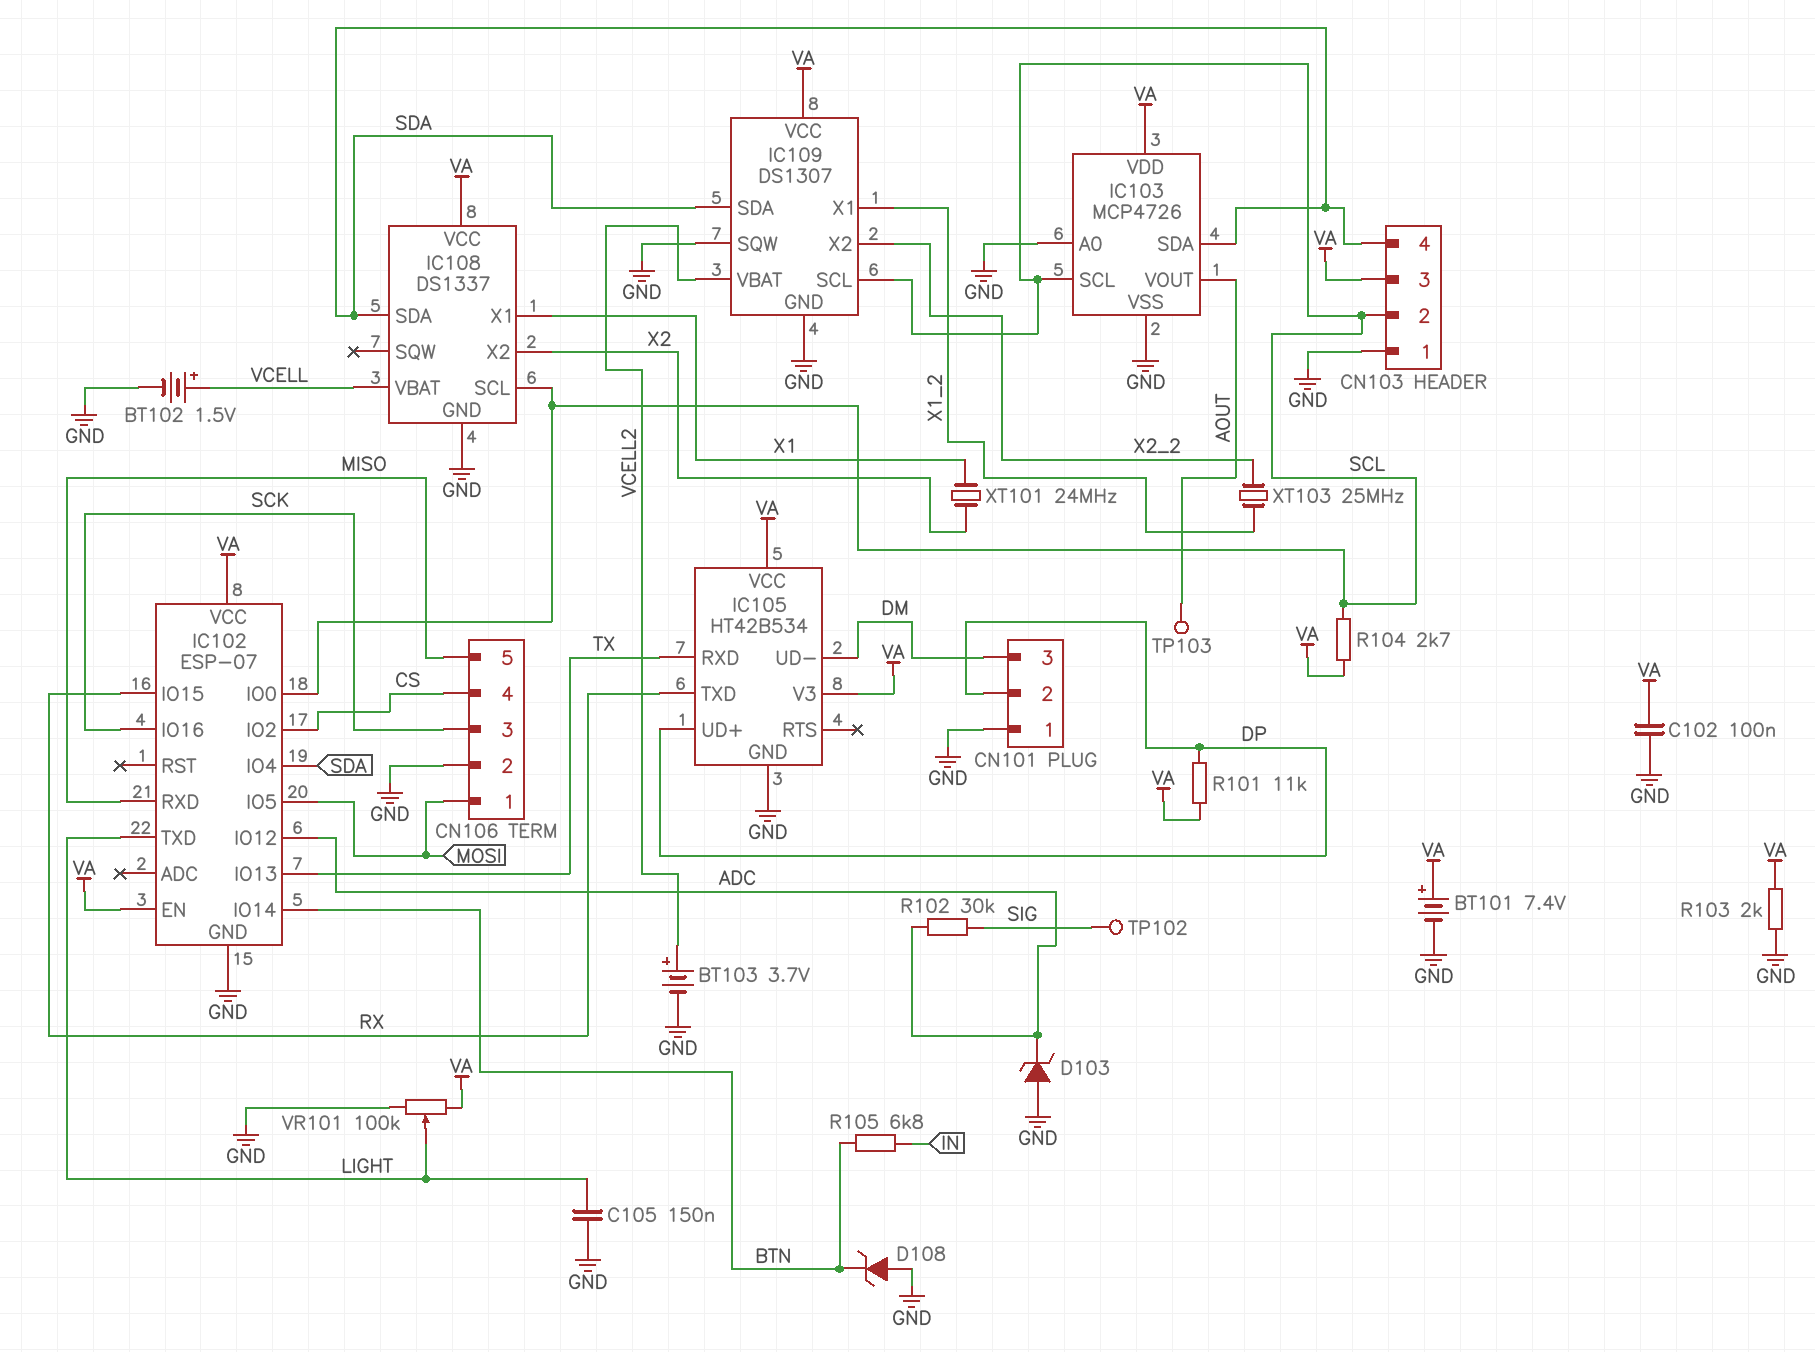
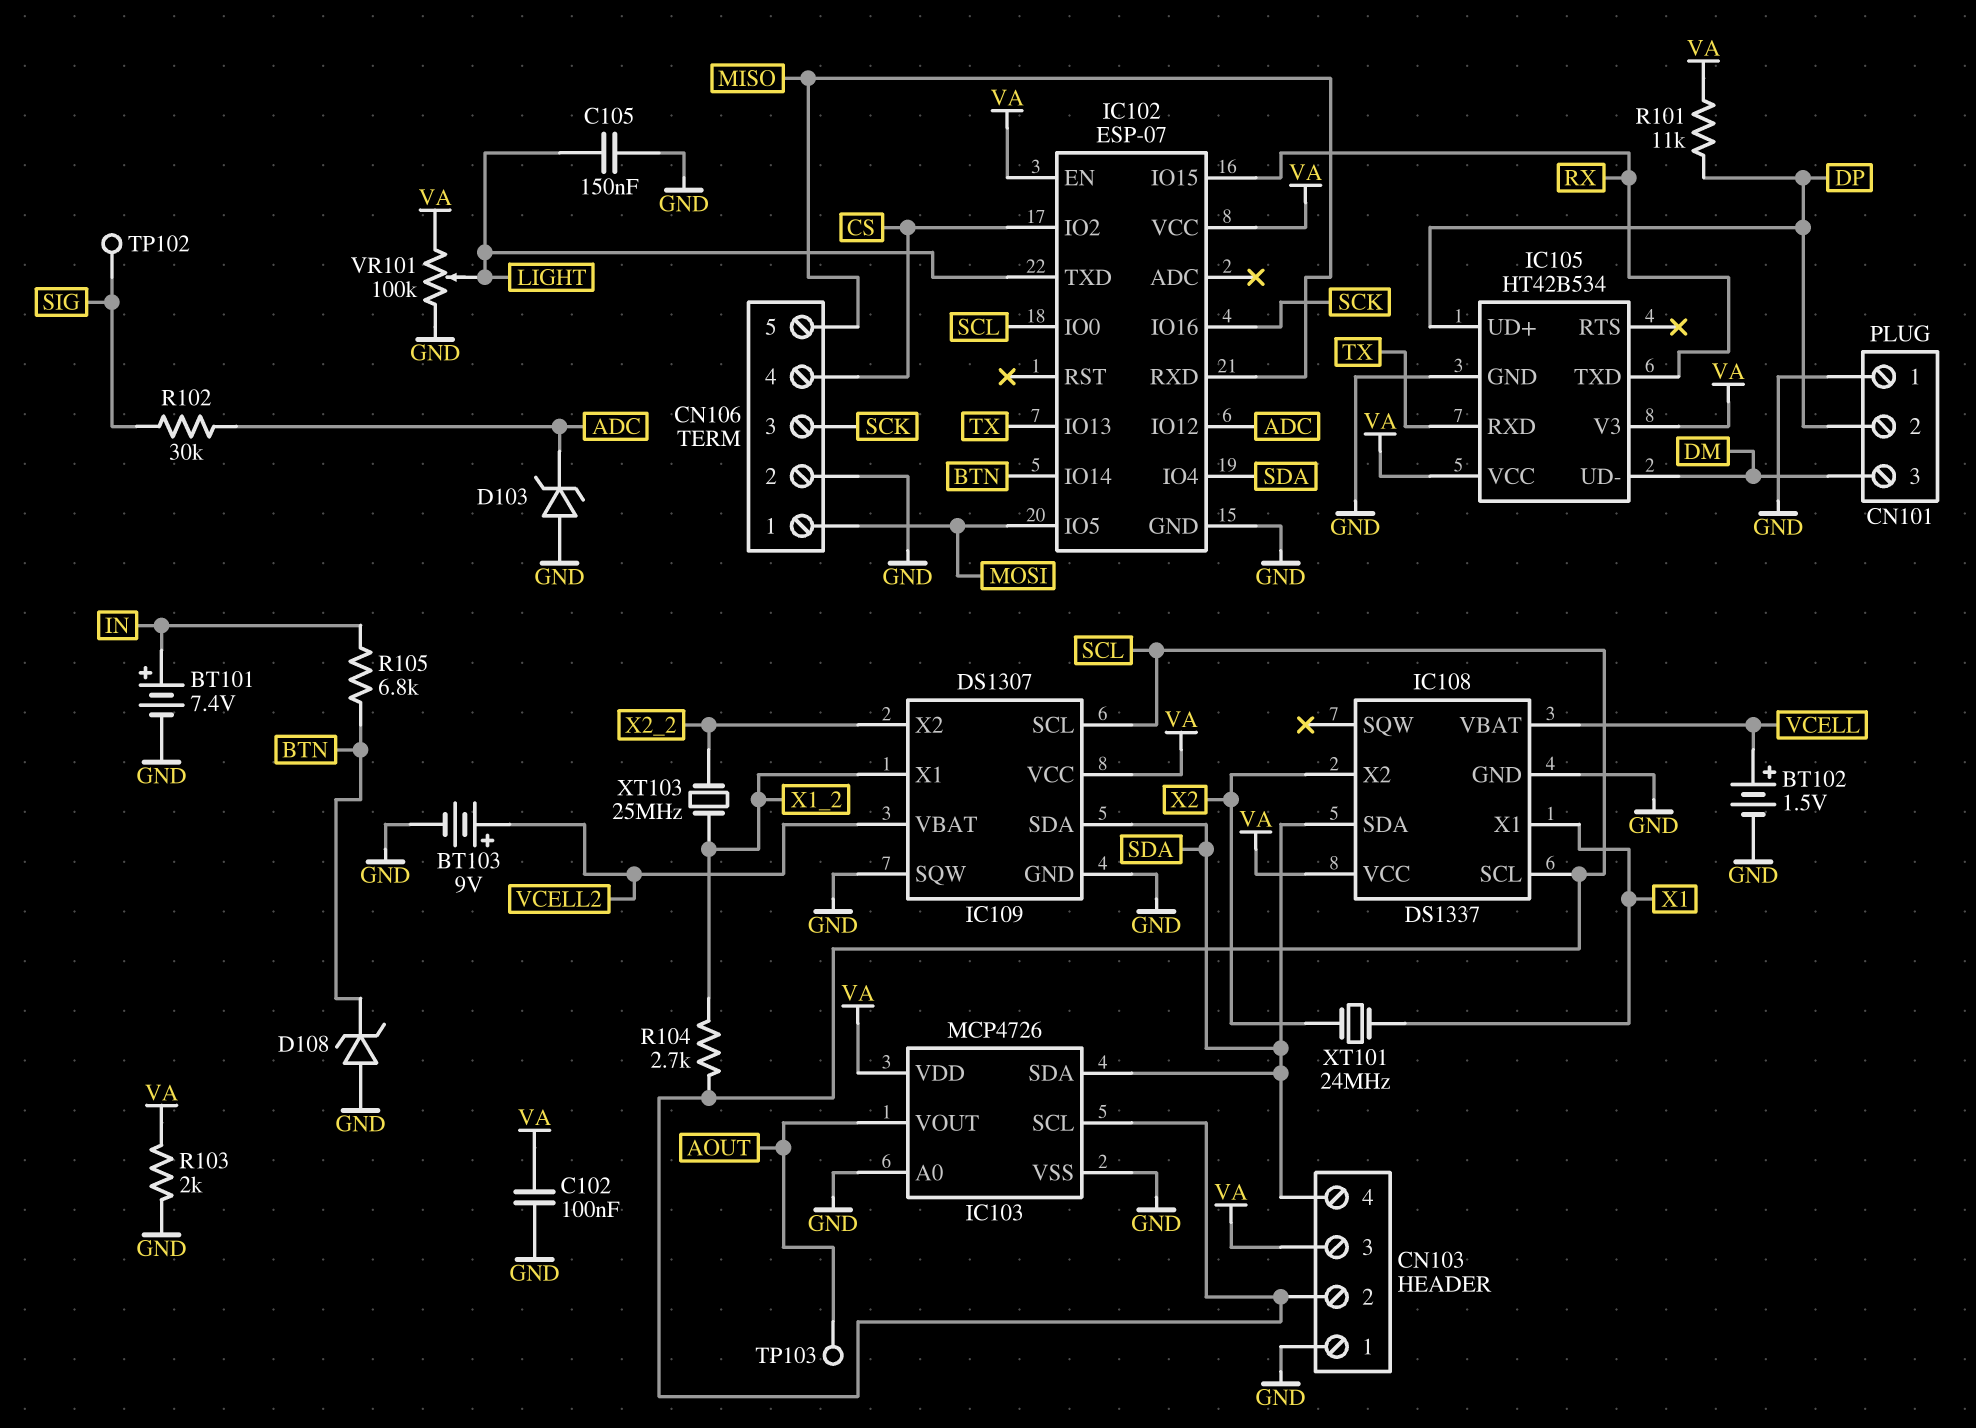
BT101: 7.4V (plus VA, minus GND) -> 7.4V (plus IN, minus GND)
BT103: 3.7V (plus VCELL2, minus GND) -> 9V (plus VCELL2, minus GND)
R104: 2.7k (SCL, VA) -> 2.7k (SCL, X1_2)

